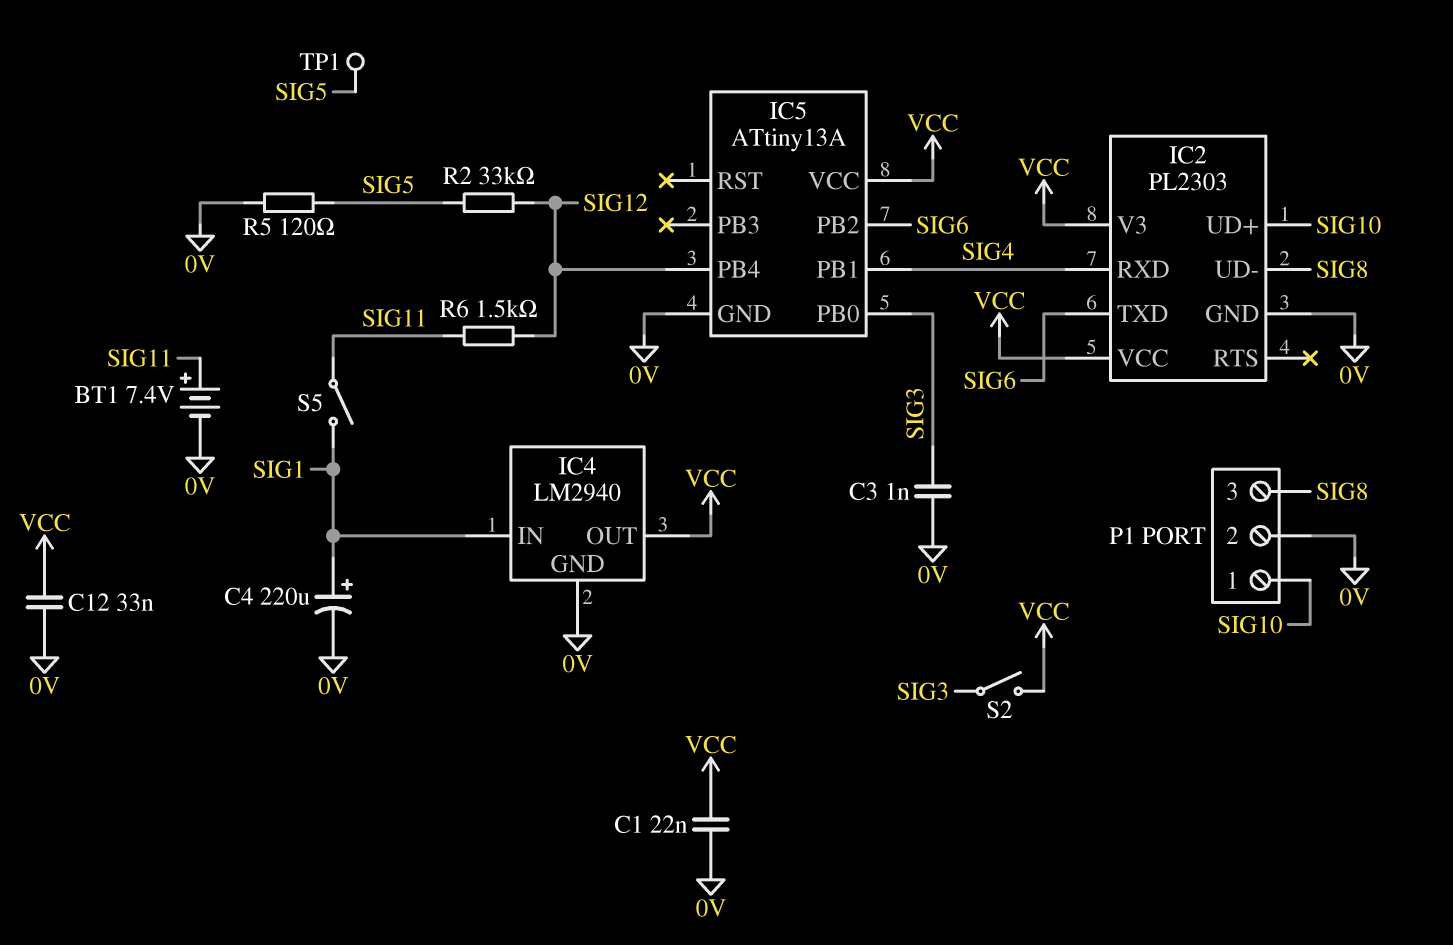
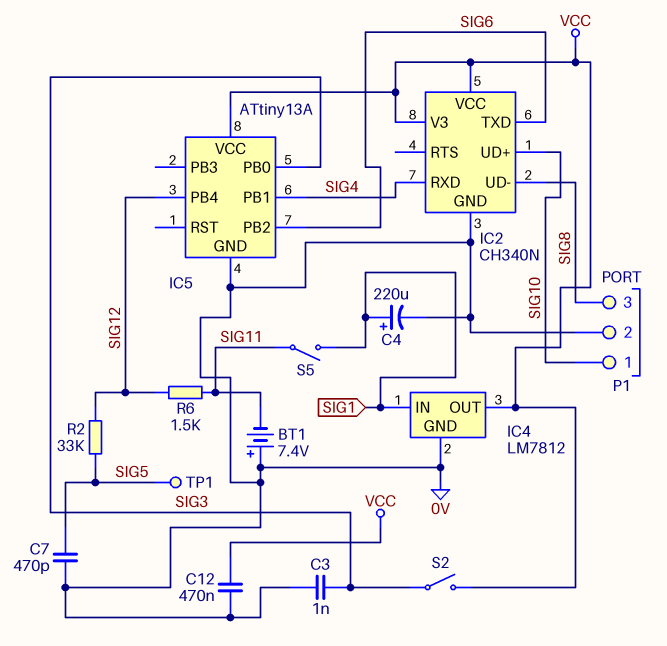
BT1: 7.4V (plus SIG11, minus 0V) -> 7.4V (plus 0V, minus SIG11)
C1: 22nF (0V, VCC) -> none
C7: none -> 470pF (0V, SIG5)
C12: 33nF (0V, VCC) -> 470nF (0V, VCC)
IC2: PL2303 -> CH340N
IC4: LM2940 -> LM7812
R5: 120 (0V, SIG5) -> none

